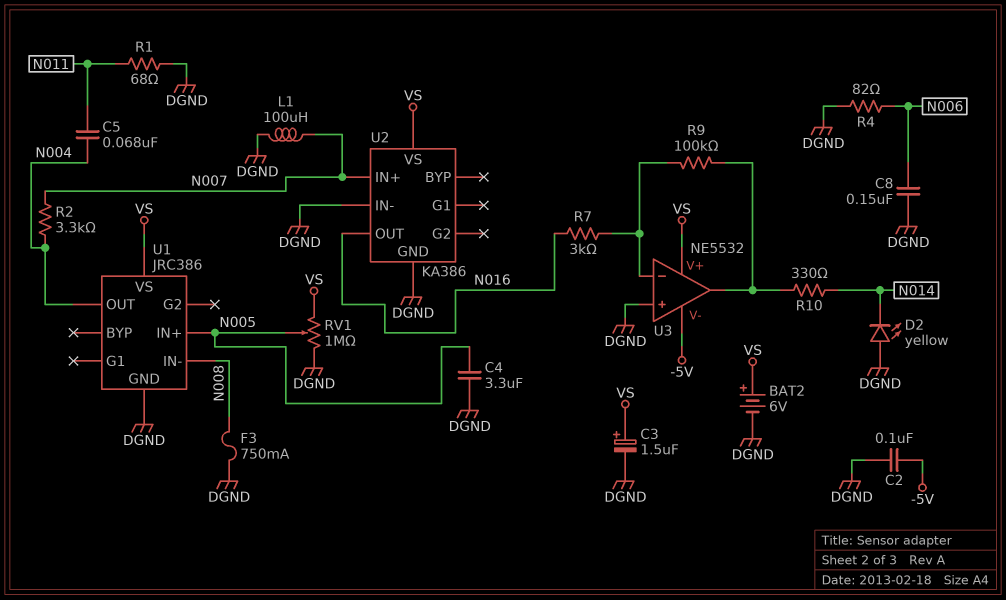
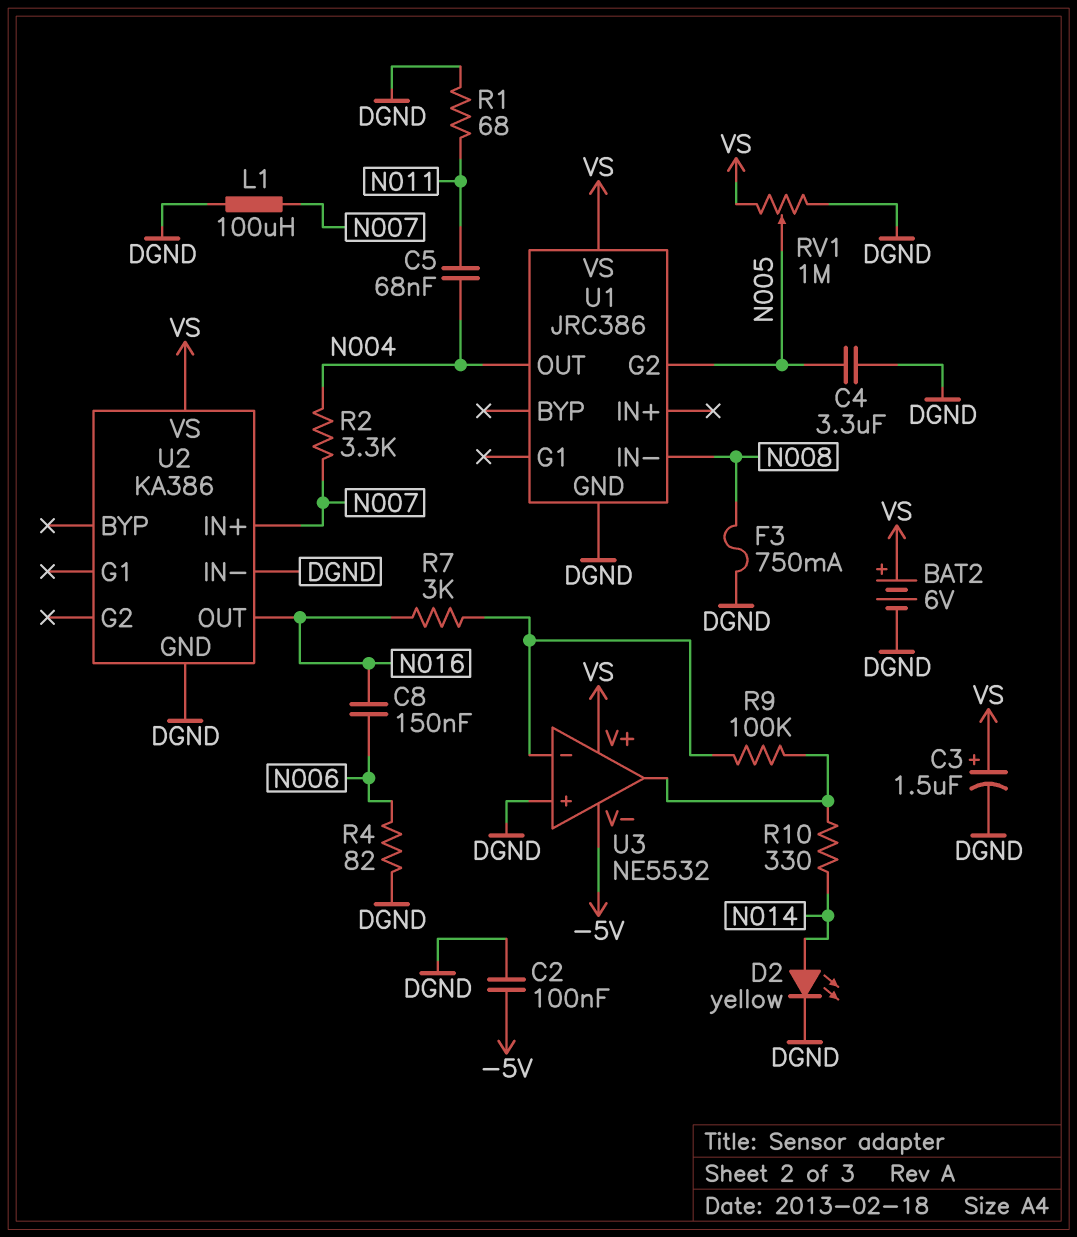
C8: 150nF (DGND, N006) -> 150nF (N006, N016)
D2: LED yellow (A DGND, K N014) -> LED yellow (A N014, K DGND)
U1 pin G2: none -> N005
U1 pin IN+: N005 -> none

